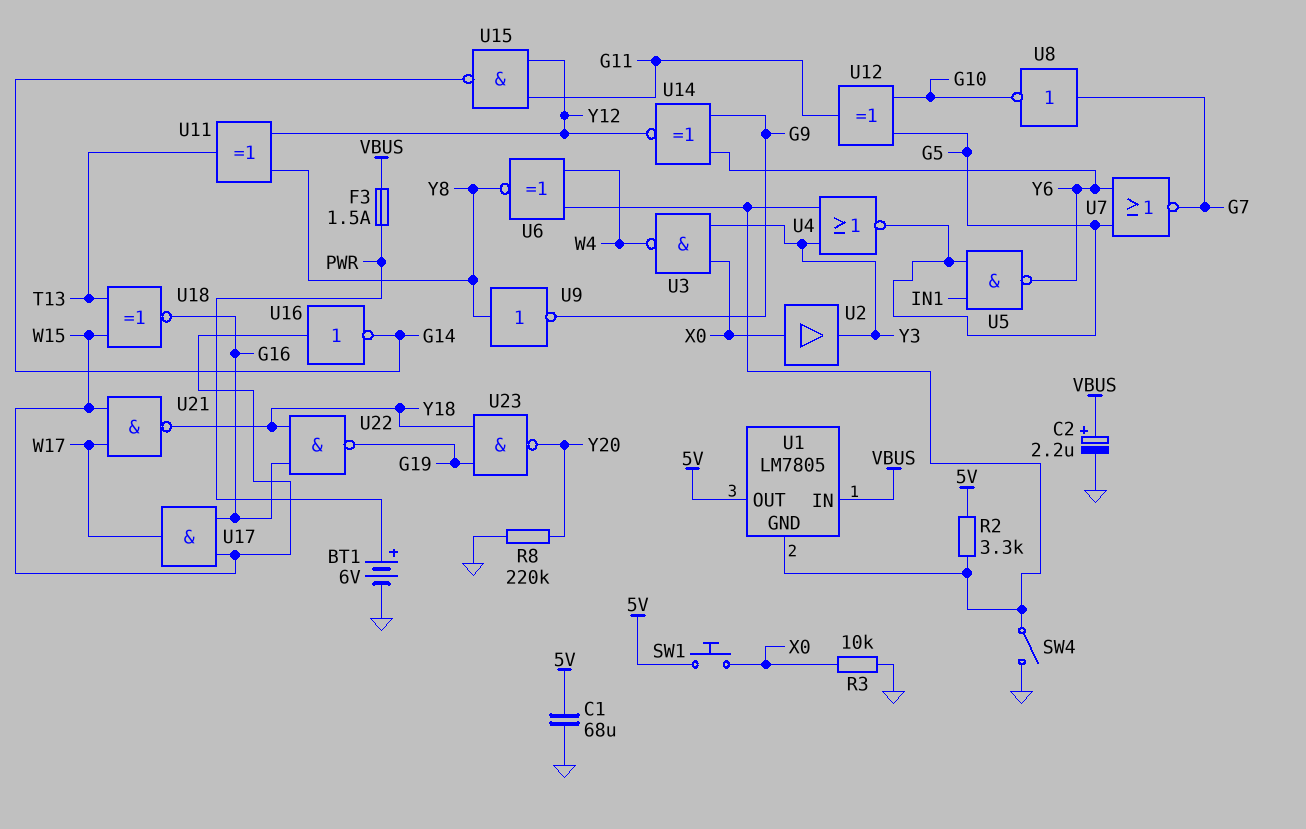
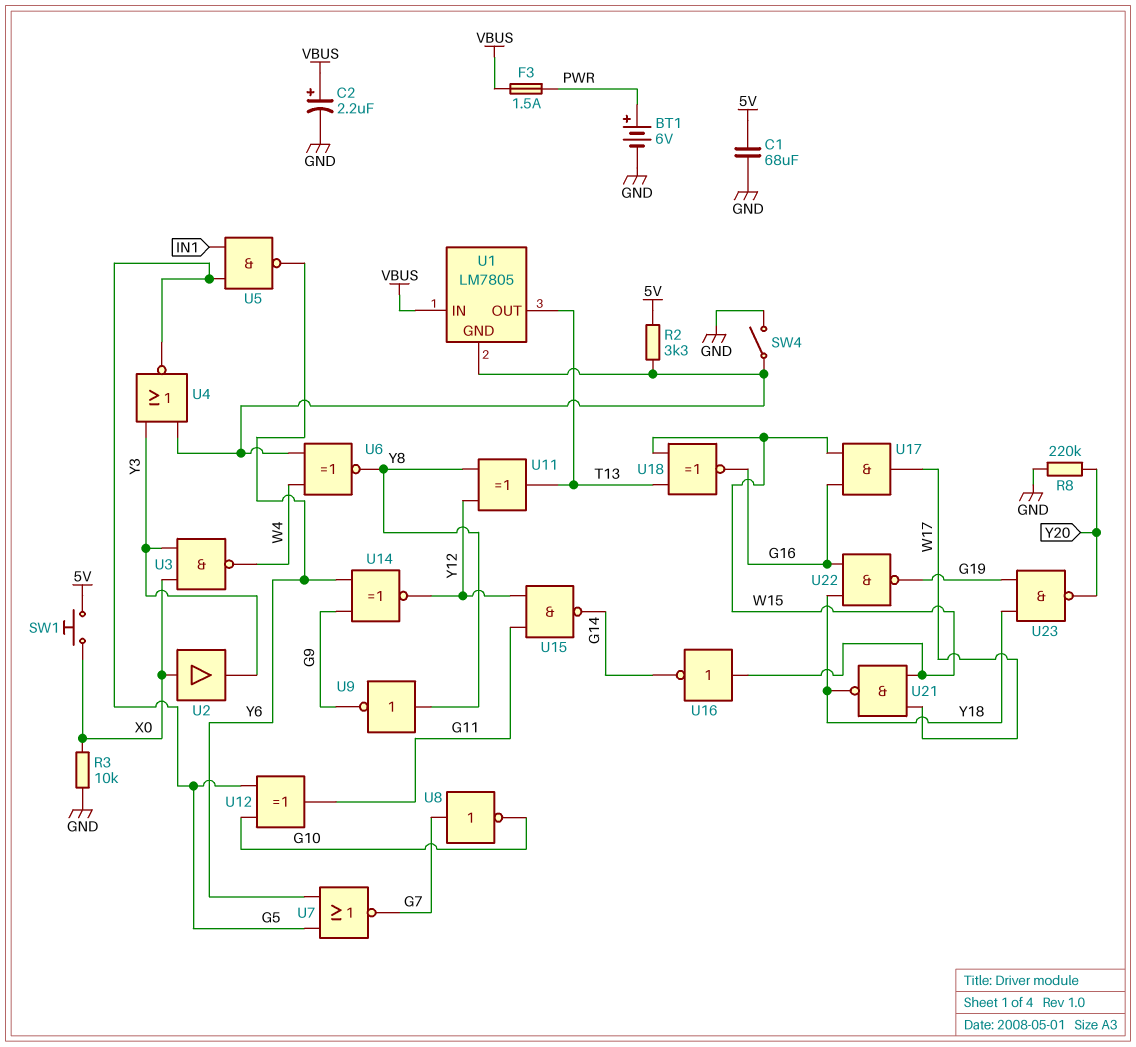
U1 pin OUT: 5V -> T13

